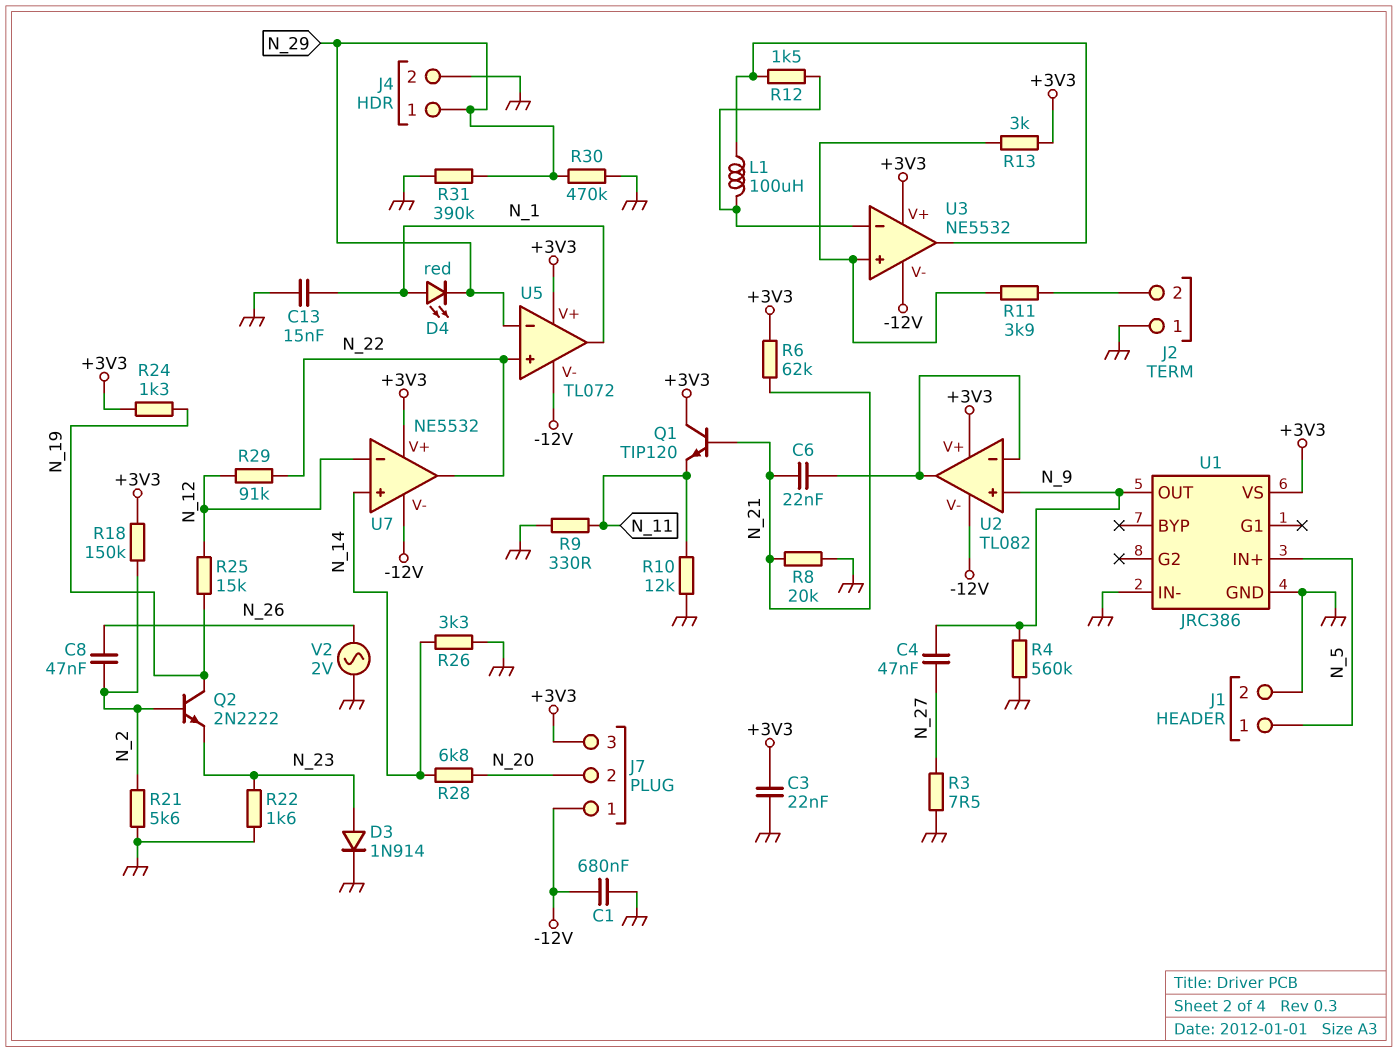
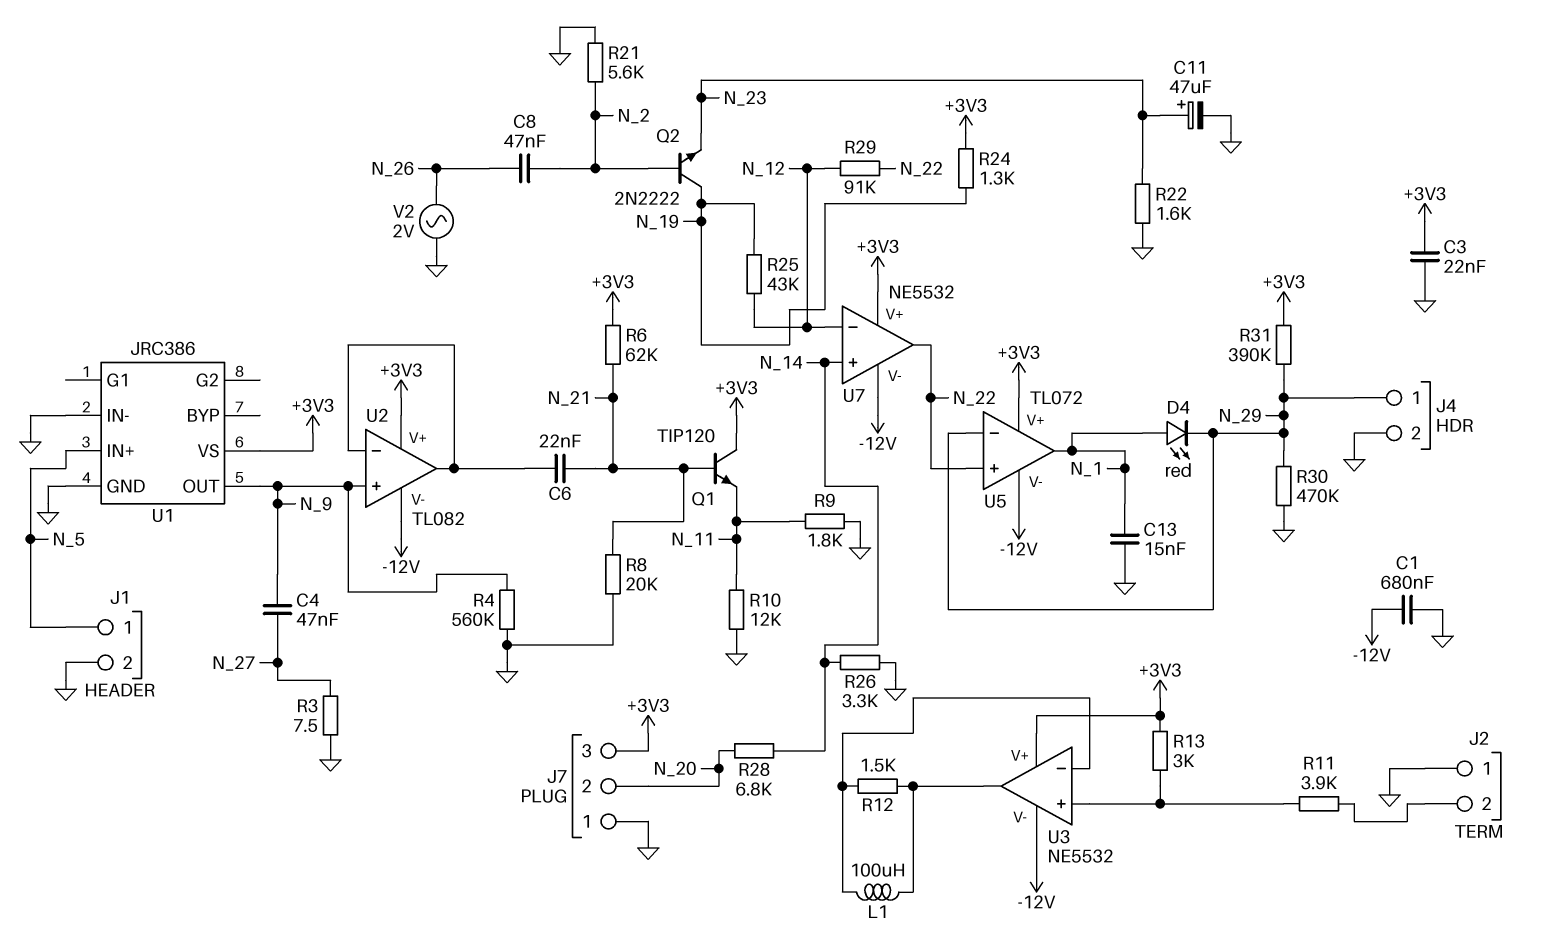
C11: none -> 47uF (plus N_23, minus GND)
D3: diode 1N914 (A N_23, K GND) -> none
J7 pin 1: -12V -> GND
R9: 330 (GND, N_11) -> 1.8k (GND, N_11)
R18: 150k (+3V3, N_2) -> none
R25: 15k (N_12, N_19) -> 43k (N_12, N_19)
R31: 390k (GND, N_29) -> 390k (+3V3, N_29)

